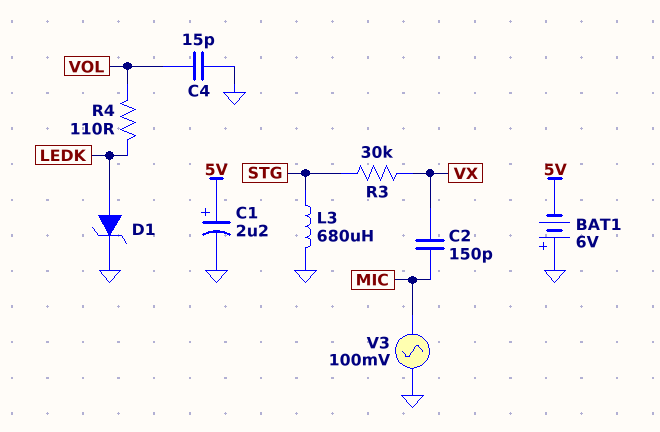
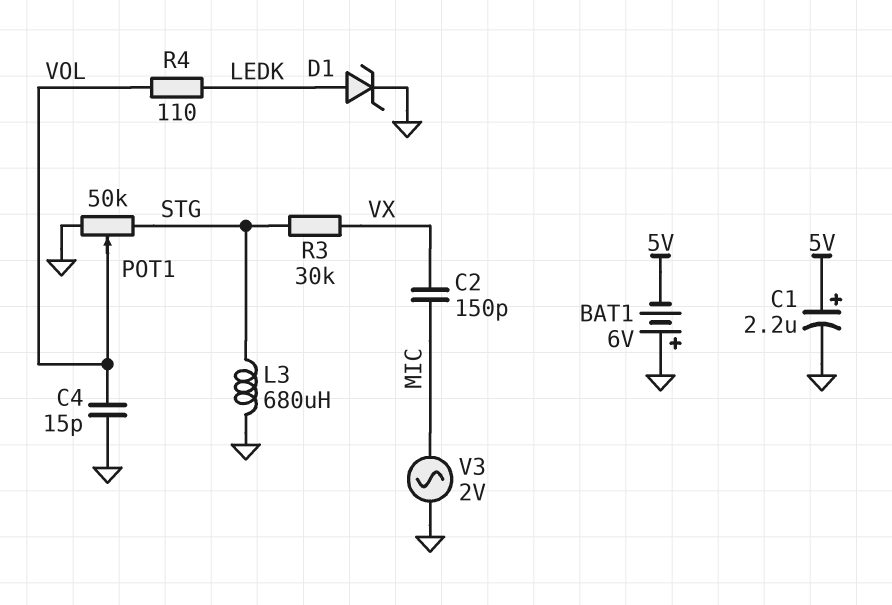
POT1: none -> 50k (GND, STG, wiper VOL)
V3: AC 100mV (GND, MIC) -> AC 2V (GND, MIC)

